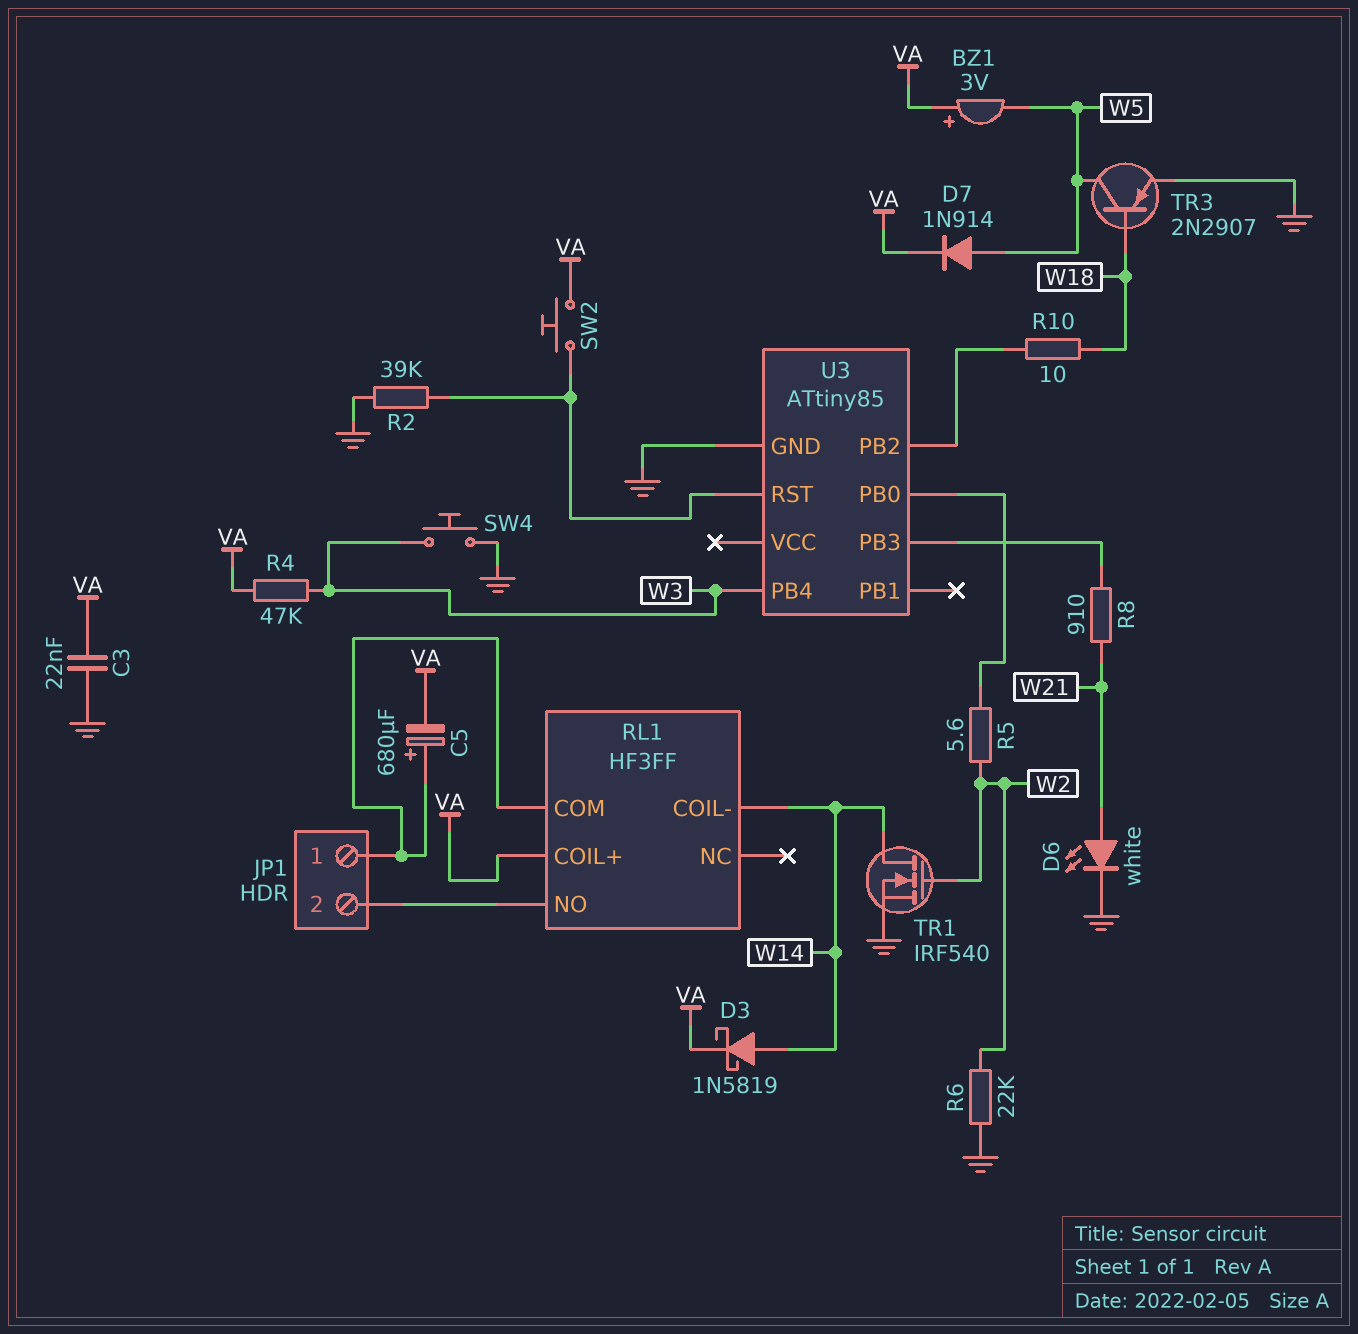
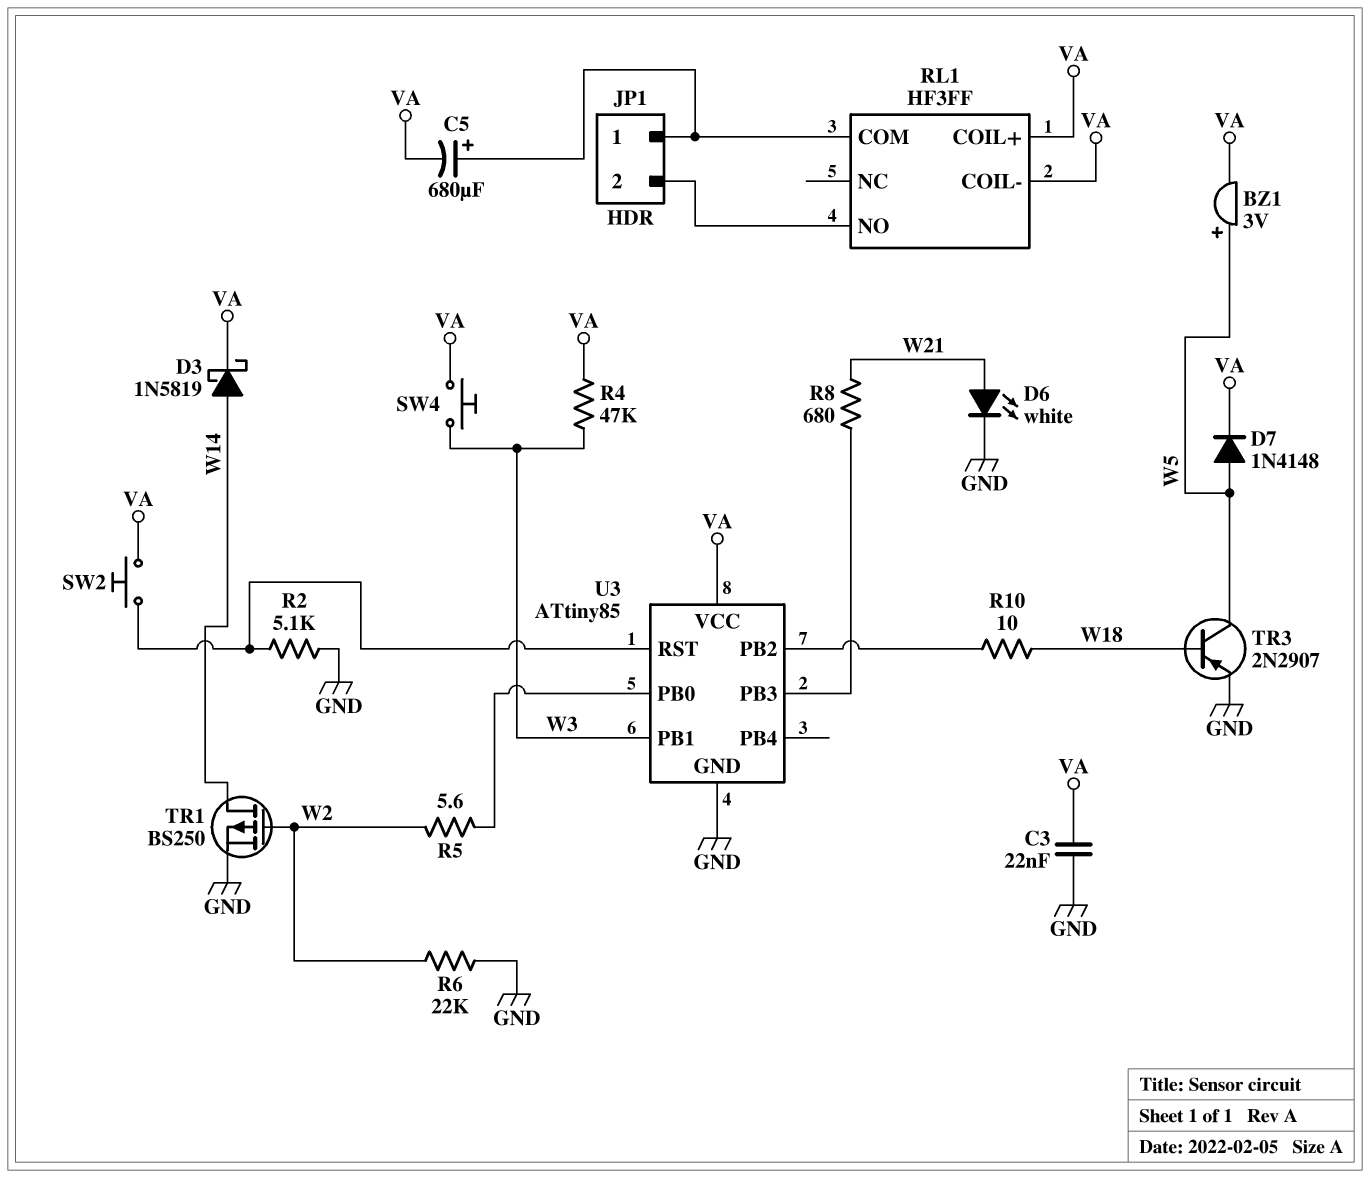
BZ1: buzzer 3V (plus VA, minus W5) -> buzzer 3V (plus W5, minus VA)
D7: diode 1N914 (A W5, K VA) -> diode 1N4148 (A W5, K VA)
R2: 39k (GND, U3/RST) -> 5.1k (GND, U3/RST)
R8: 910 (U3/PB3, W21) -> 680 (U3/PB3, W21)
RL1 pin COIL-: W14 -> VA
SW4: button (GND, W3) -> button (VA, W3)
TR1: NMOS IRF540 (G W2, D W14, S GND) -> PMOS BS250 (G W2, D W14, S GND)
U3 pin PB1: none -> W3
U3 pin PB4: W3 -> none
U3 pin VCC: none -> VA

